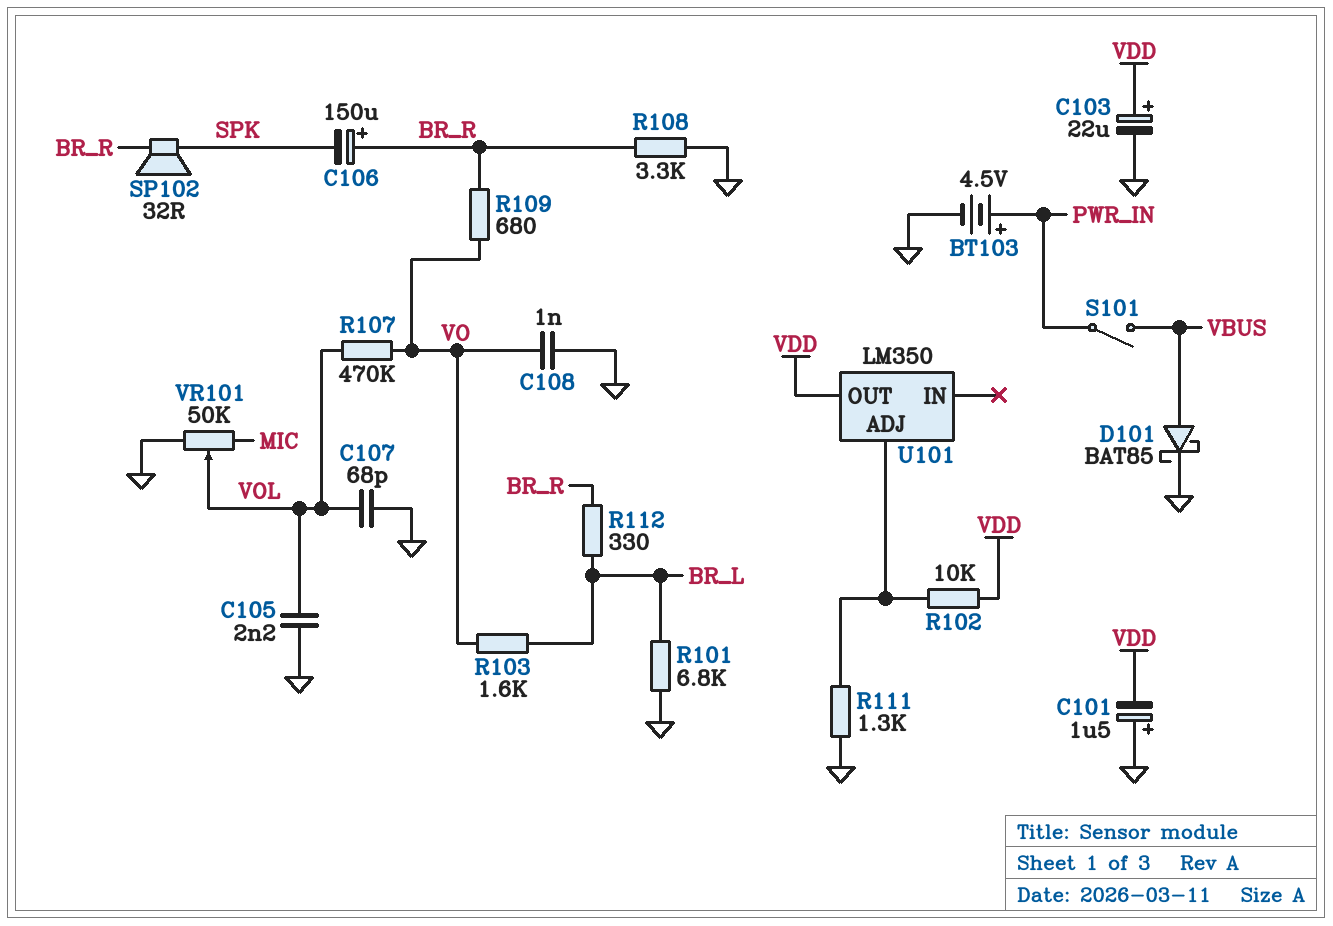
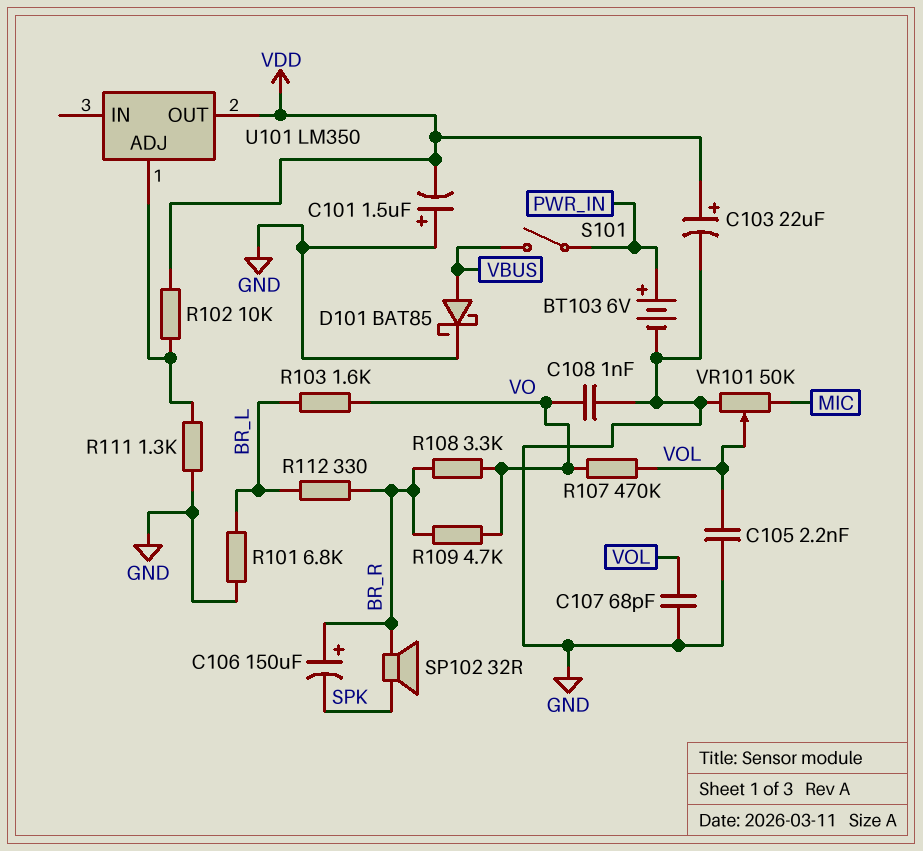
BT103: 4.5V (plus PWR_IN, minus GND) -> 6V (plus PWR_IN, minus GND)
R108: 3.3k (BR_R, GND) -> 3.3k (BR_R, VO)
R109: 680 (BR_R, VO) -> 4.7k (BR_R, VO)

